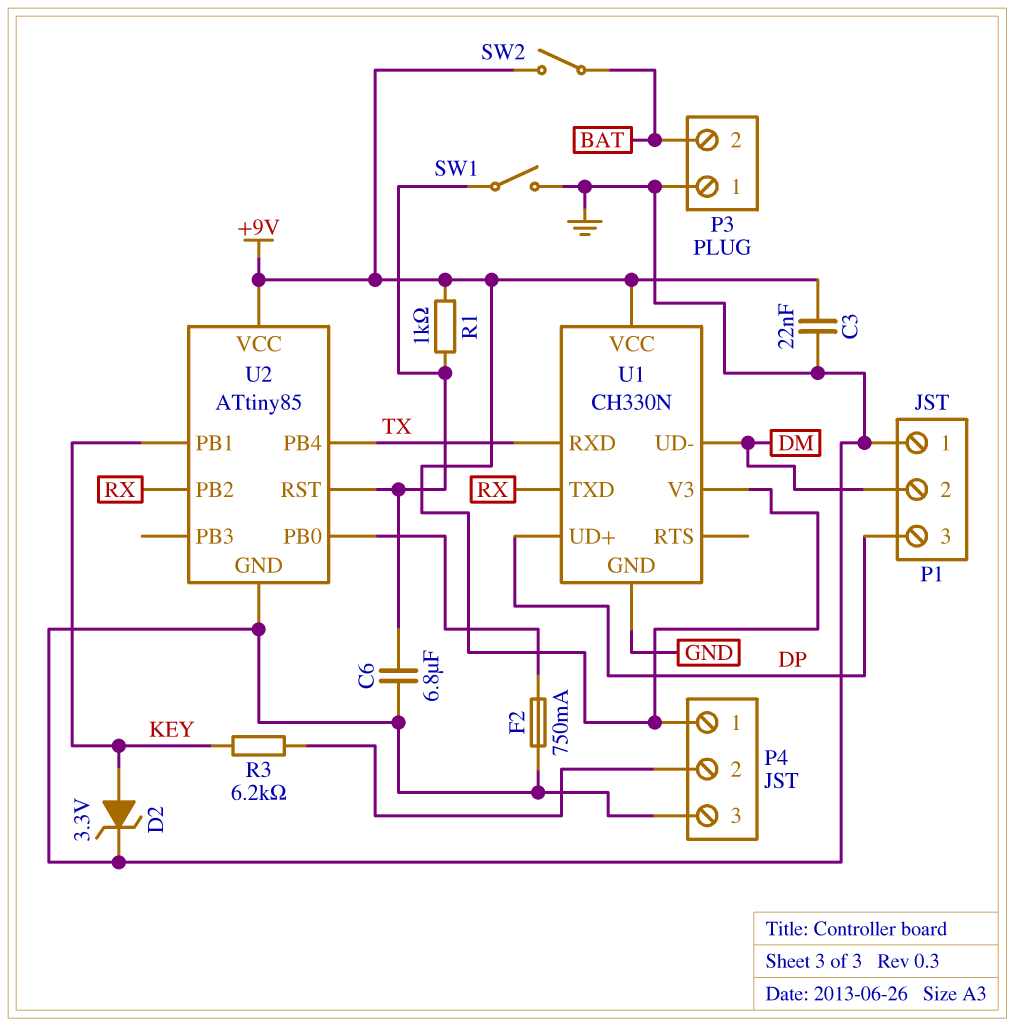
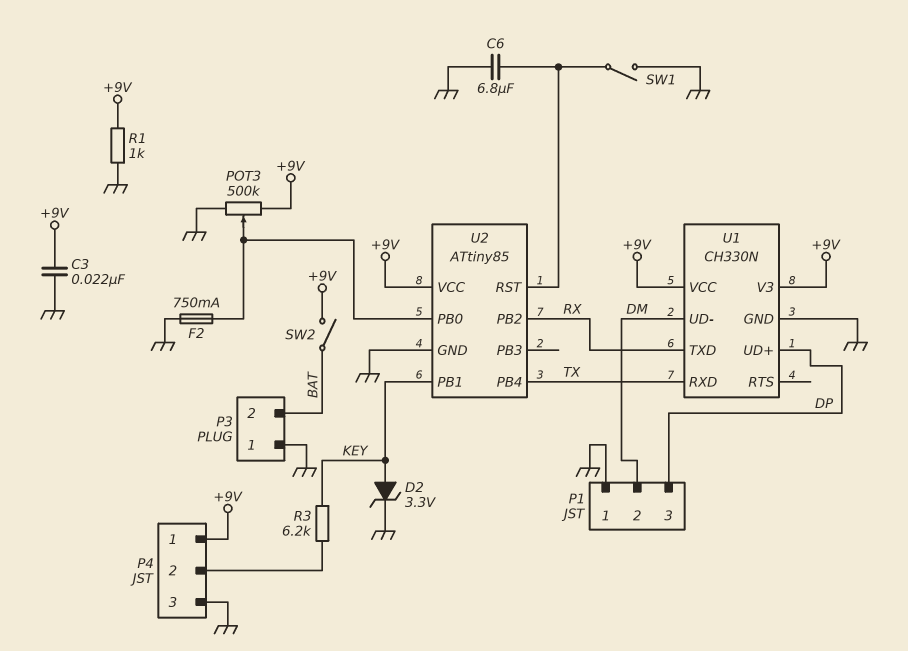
POT3: none -> 500k (+9V, GND, wiper U2/PB0)
R1: 1k (+9V, U2/RST) -> 1k (+9V, GND)

